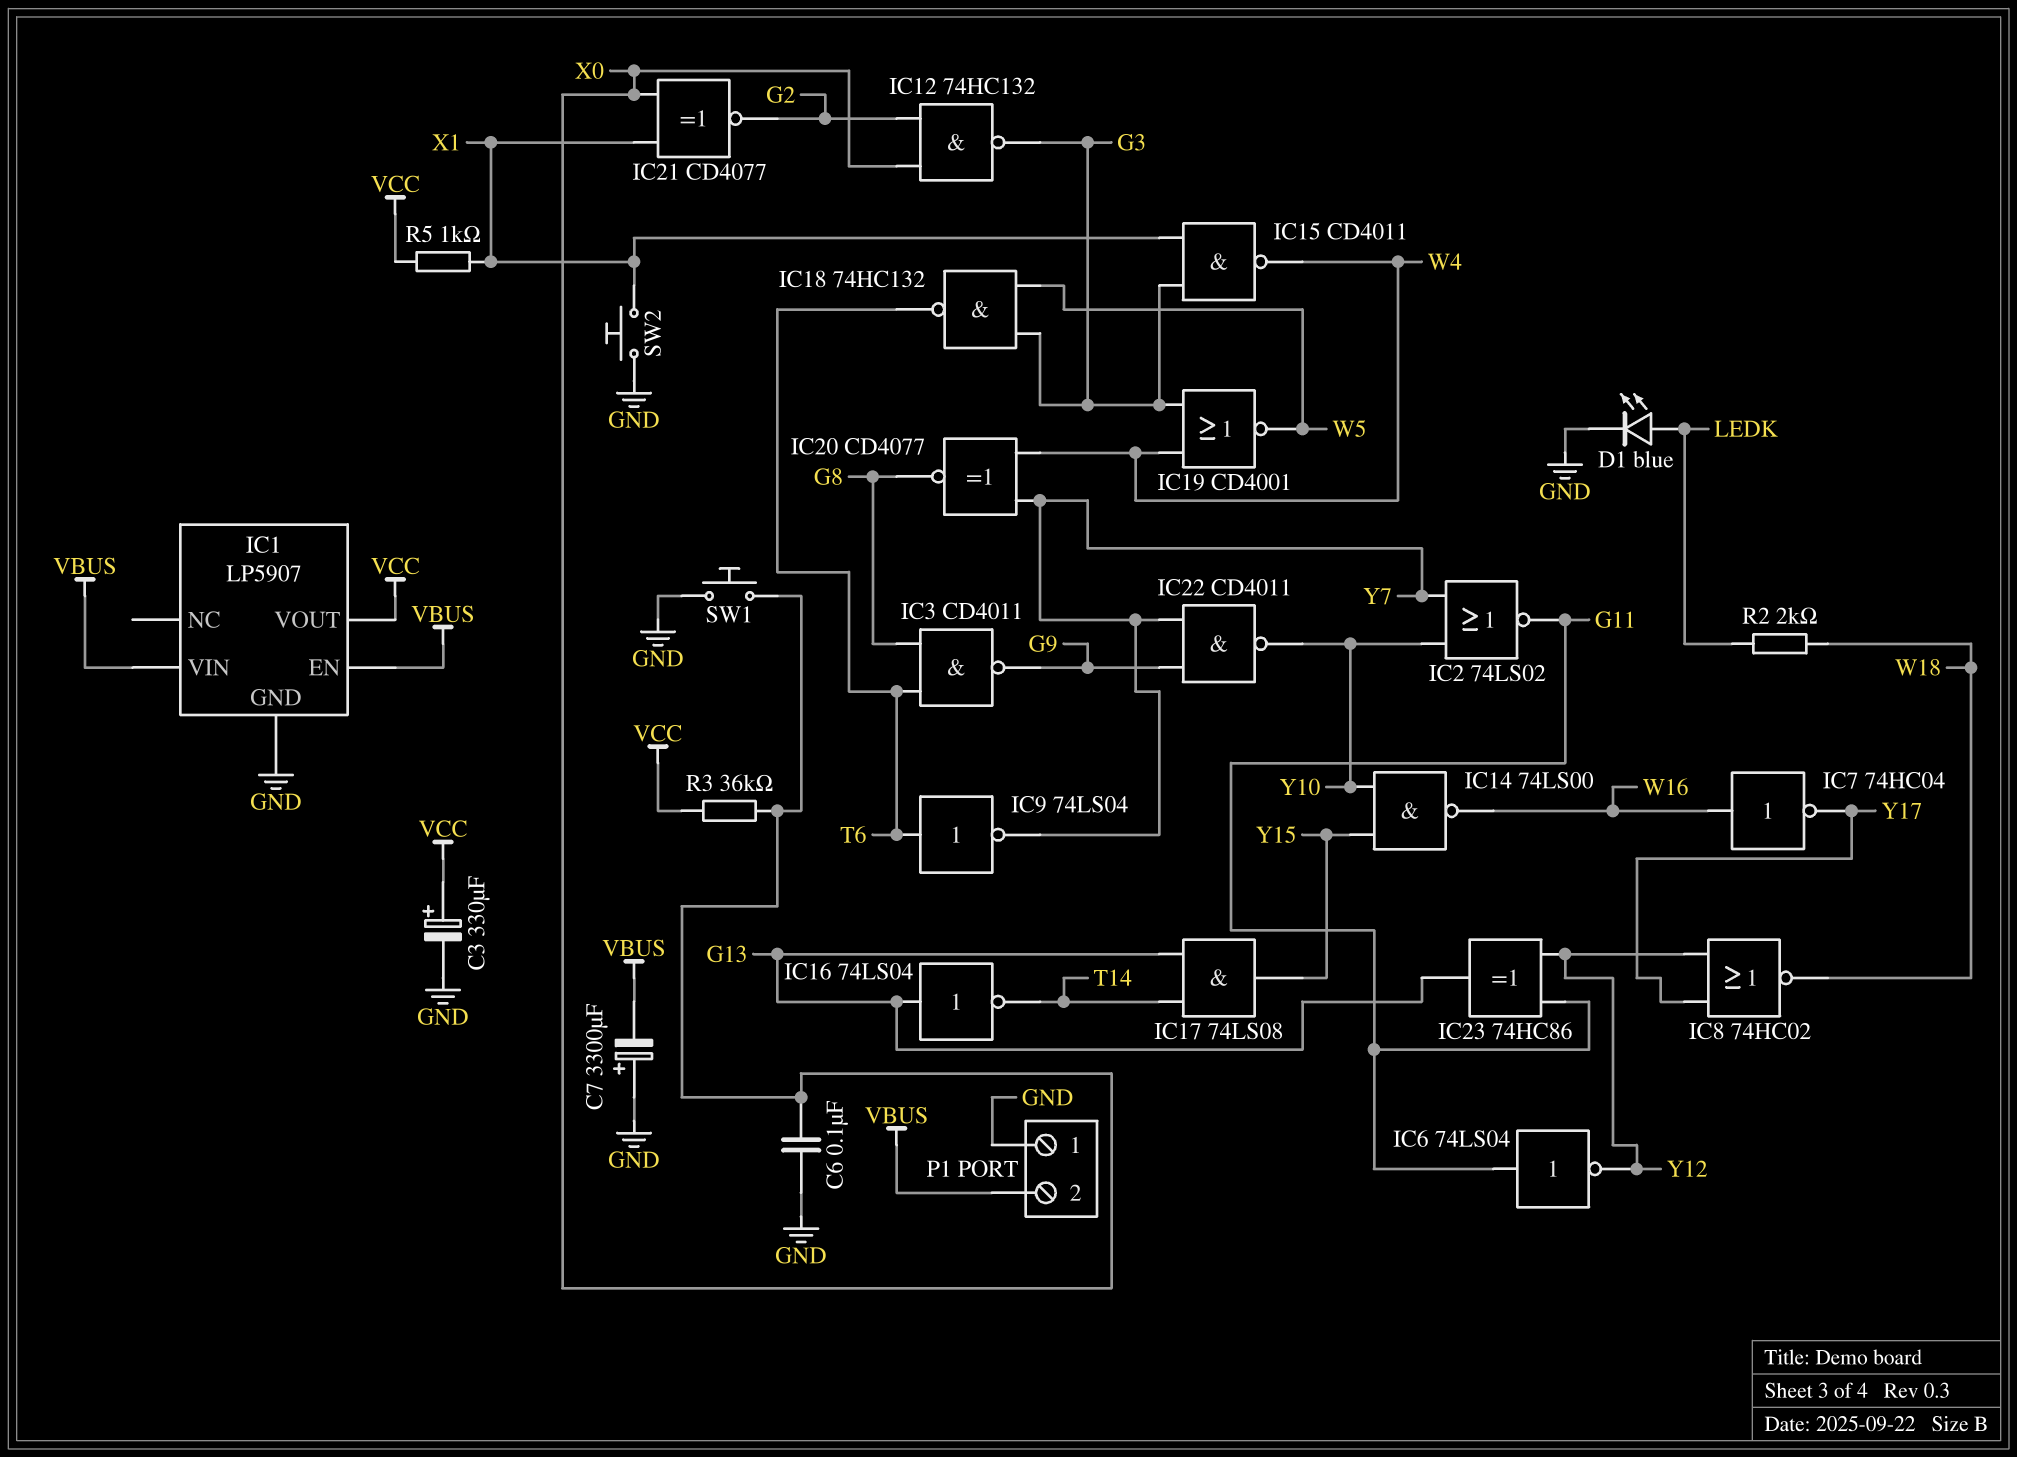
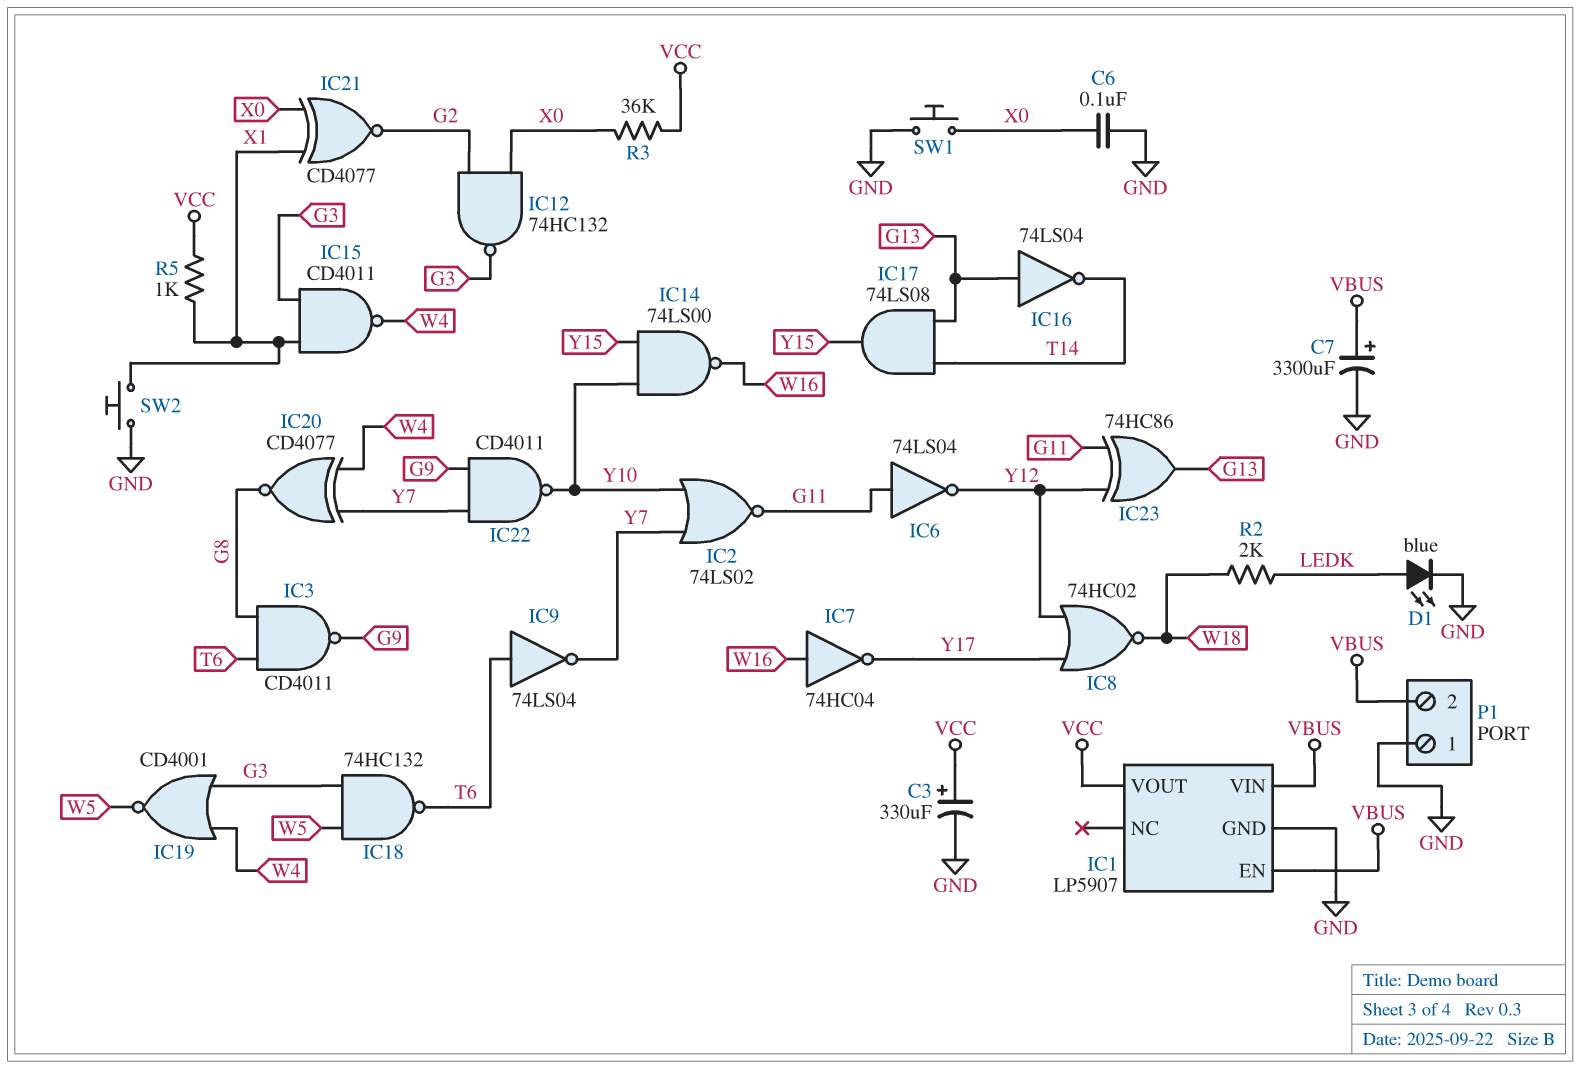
C7: 3300uF (plus GND, minus VBUS) -> 3300uF (plus VBUS, minus GND)

